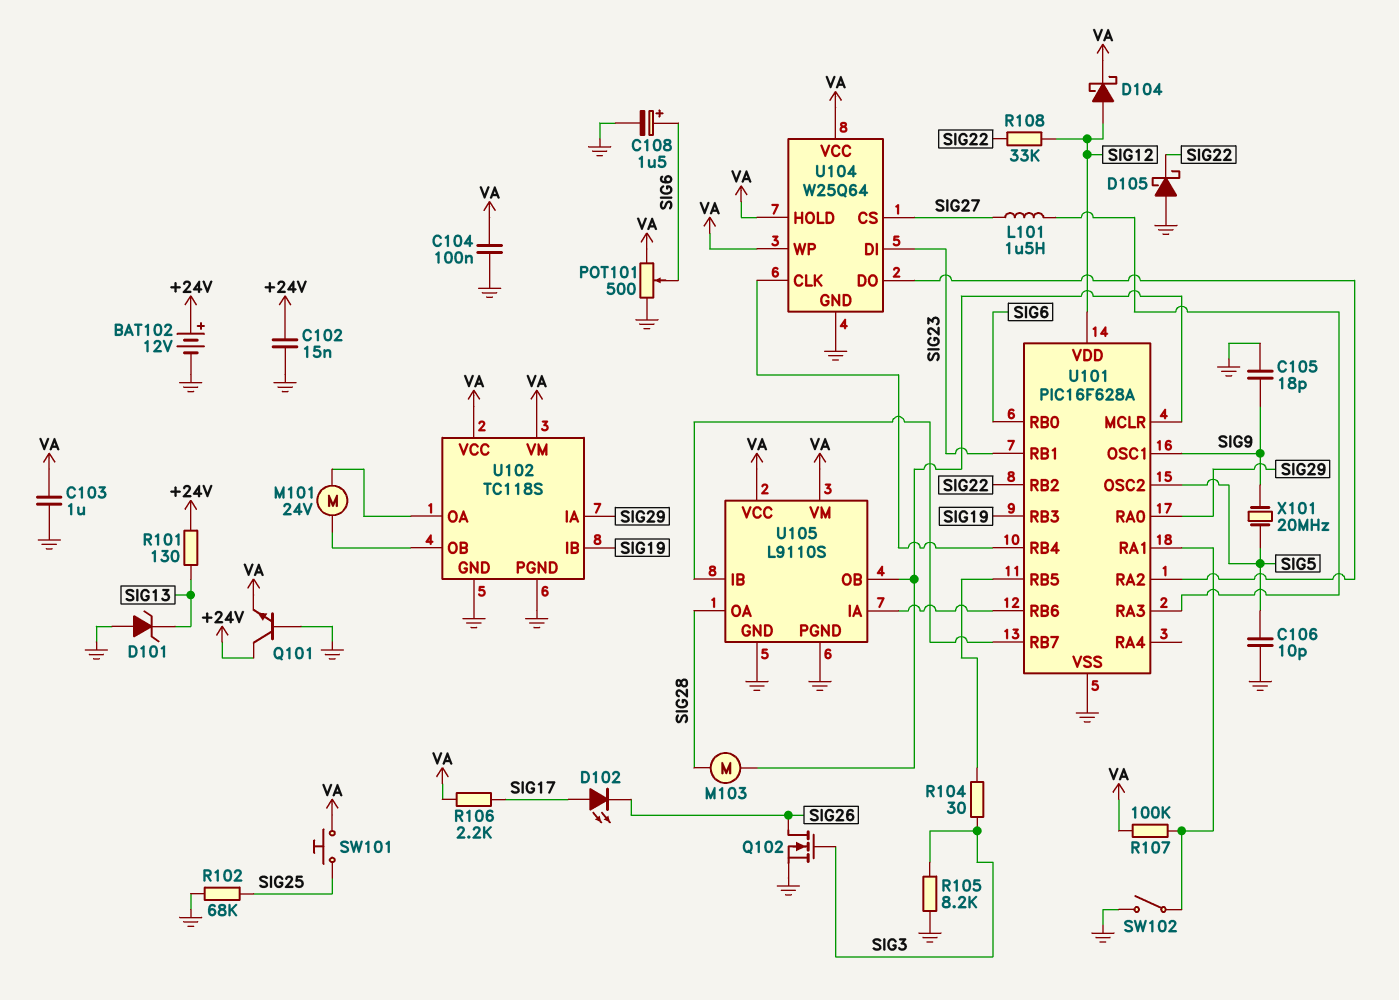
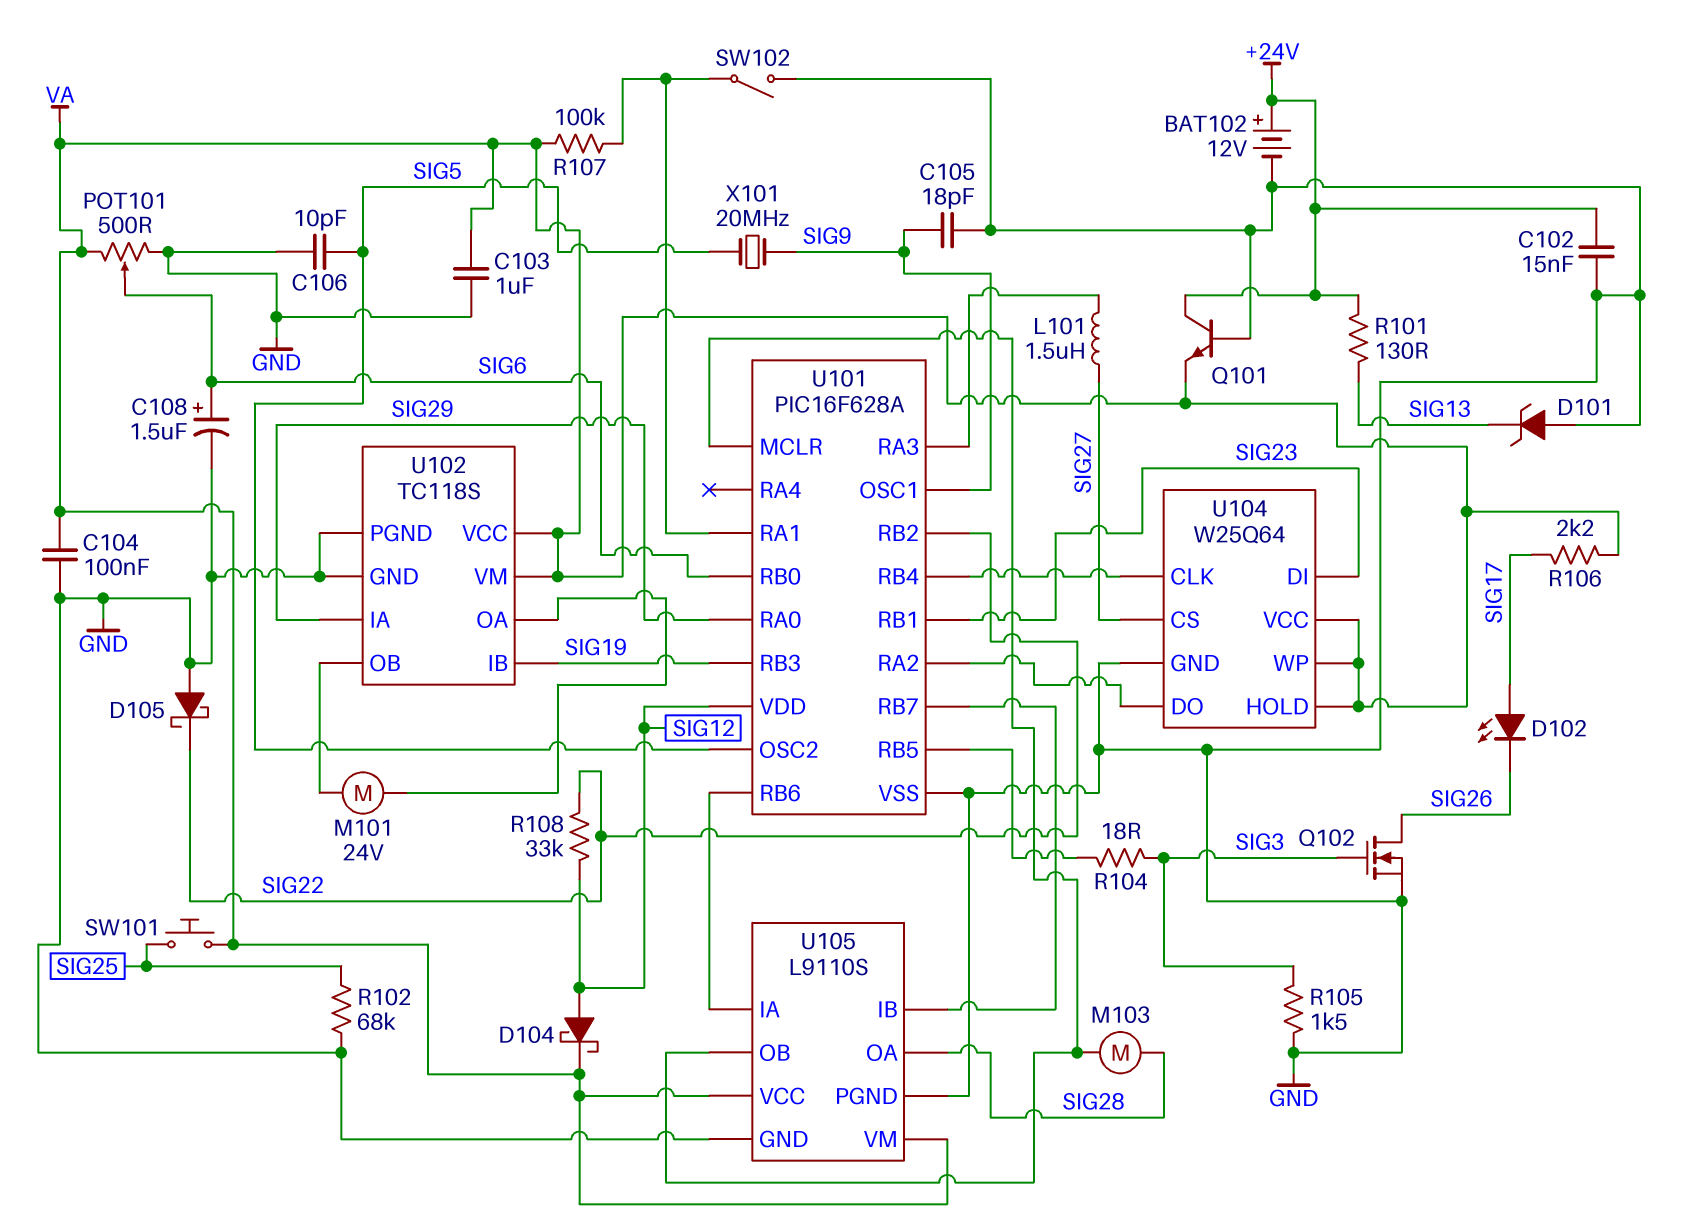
R104: 30 (SIG3, U101/RB5) -> 18 (SIG3, U101/RB5)
R105: 8.2k (GND, SIG3) -> 1.5k (GND, SIG3)

